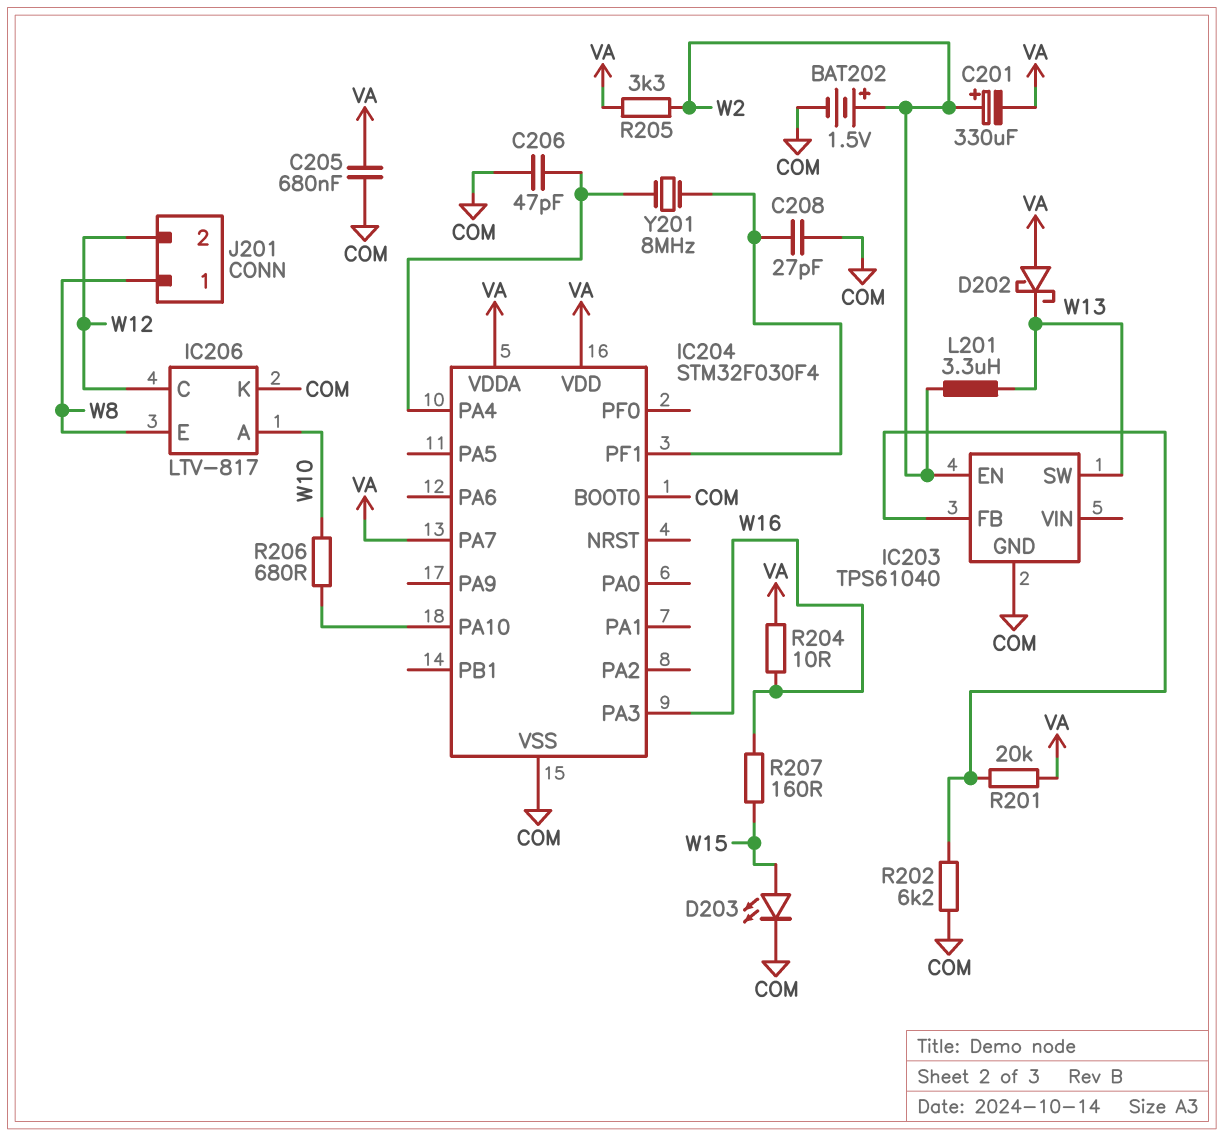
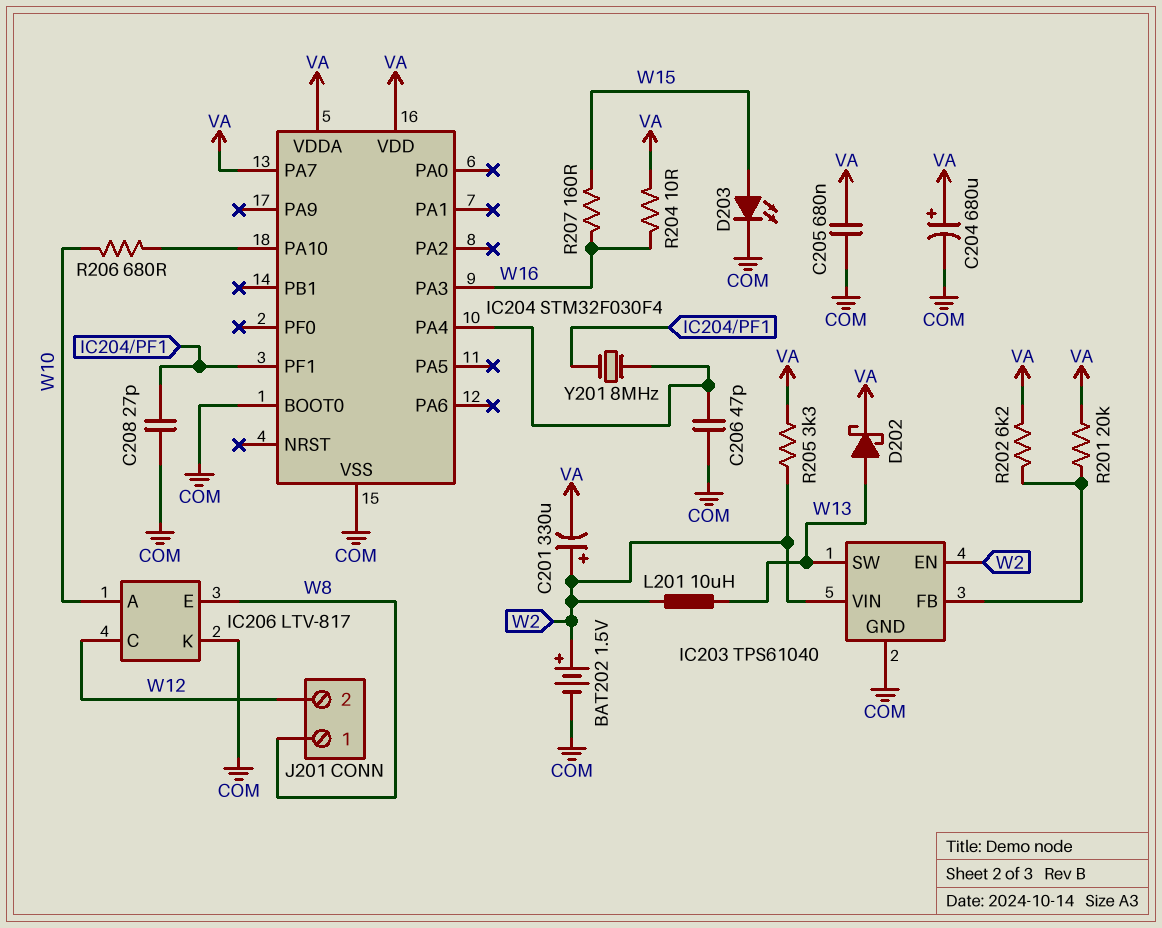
C204: none -> 680uF (plus VA, minus COM)
D202: schottky (A VA, K W13) -> schottky (A W13, K VA)
IC203 pin VIN: none -> W2
L201: 3.3uH (W2, W13) -> 10uH (W2, W13)
R202: 6.2k (COM, IC203/FB) -> 6.2k (IC203/FB, VA)

